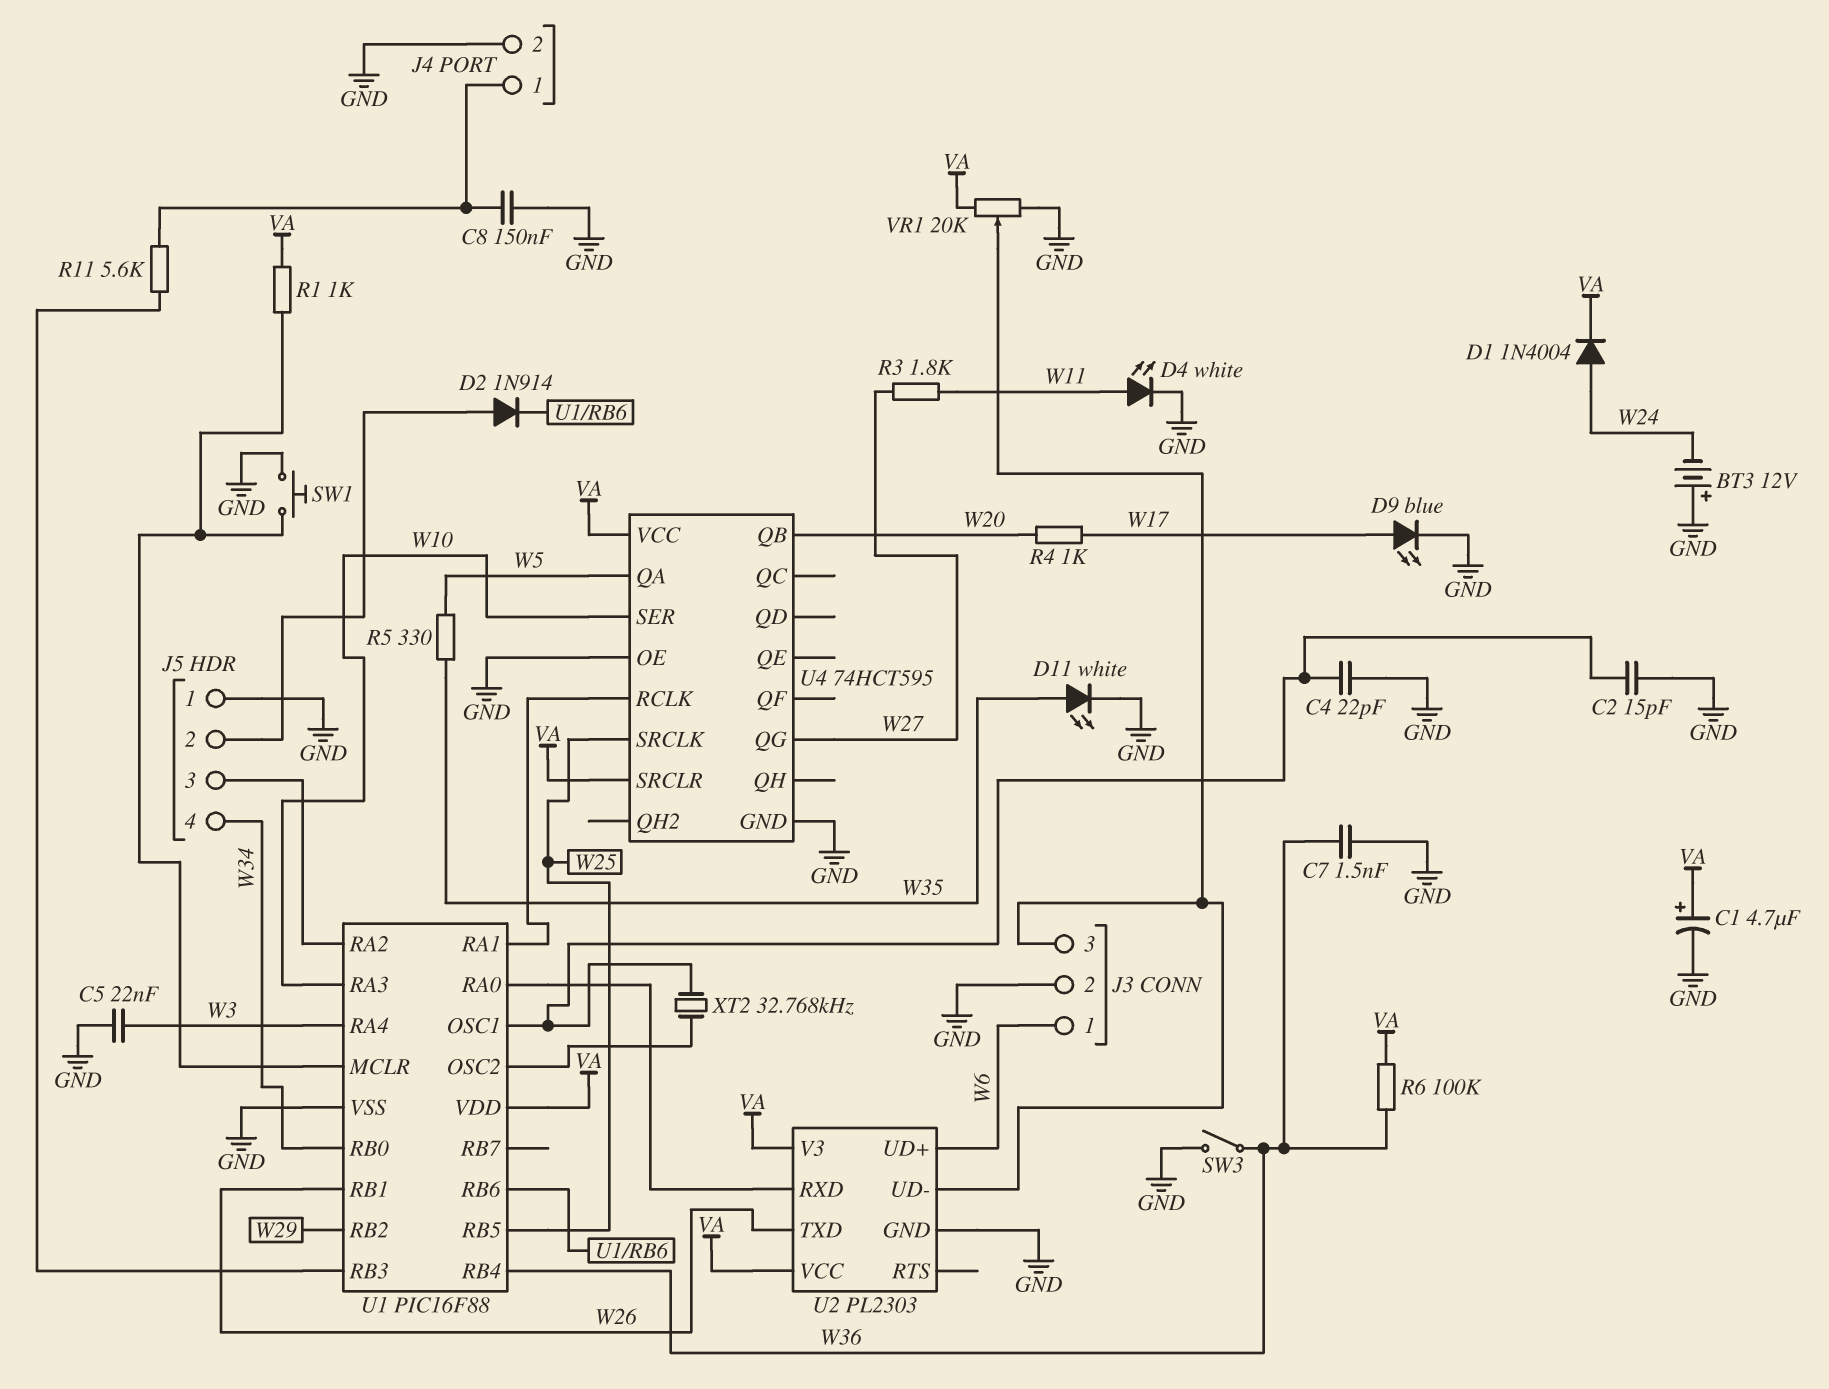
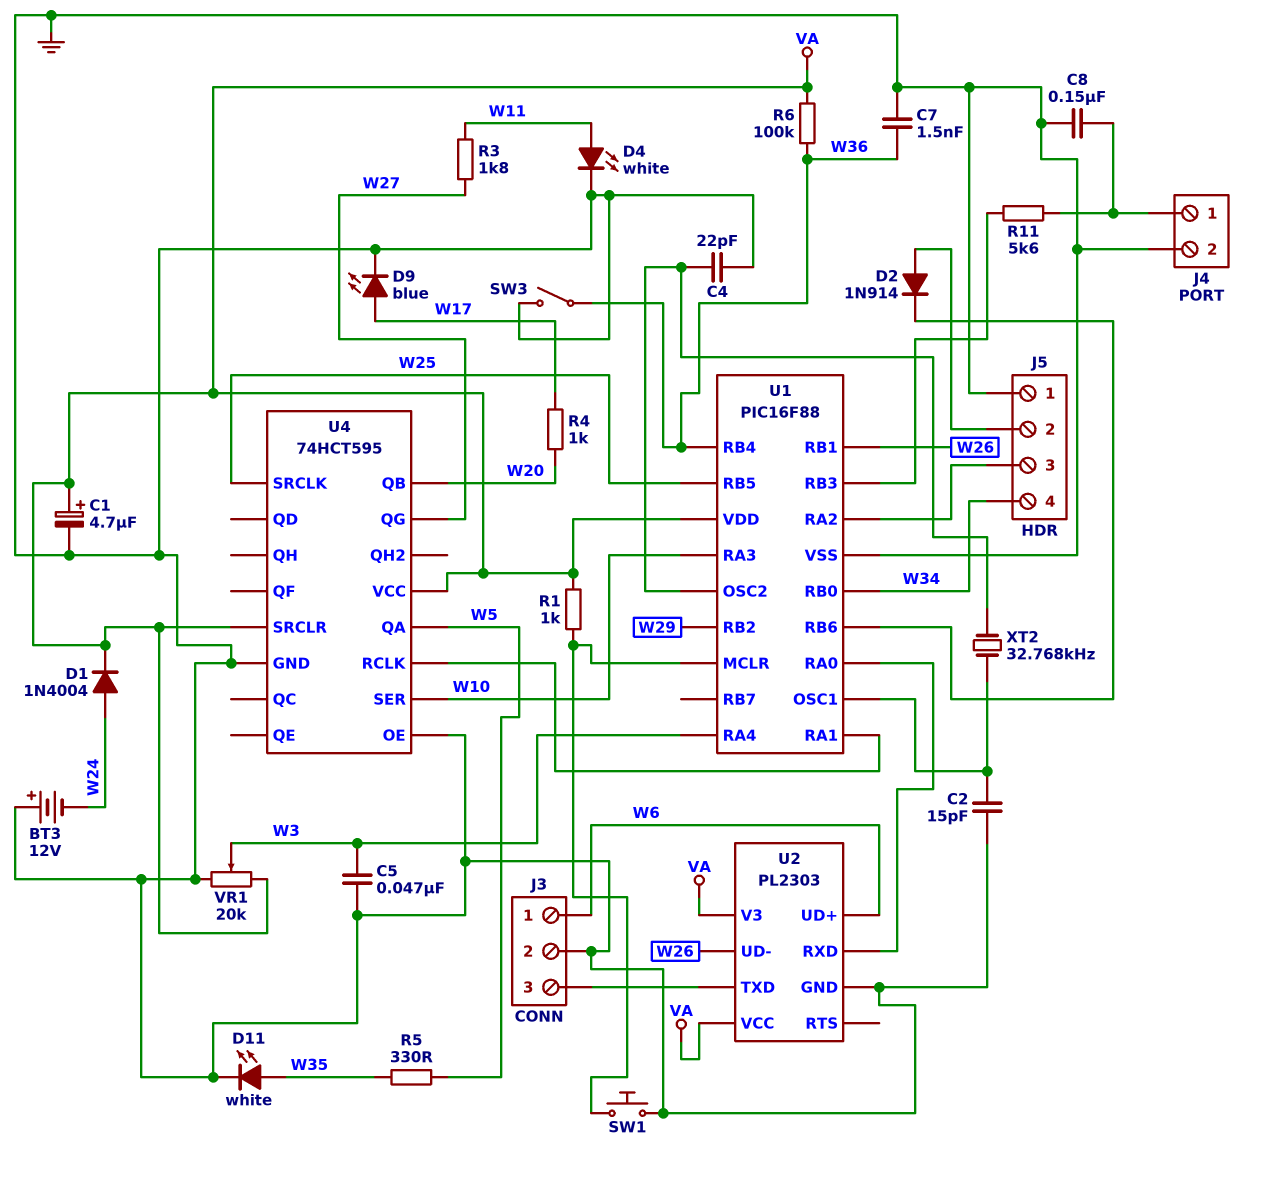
C4: 22pF (GND, U1/OSC1) -> 22pF (GND, U1/OSC2)
C5: 22nF (GND, W3) -> 47nF (GND, W3)
U2 pin TXD: W26 -> J3/3
U2 pin UD-: J3/3 -> W26
VR1: 20k (GND, VA, wiper J3/3) -> 20k (GND, VA, wiper W3)

